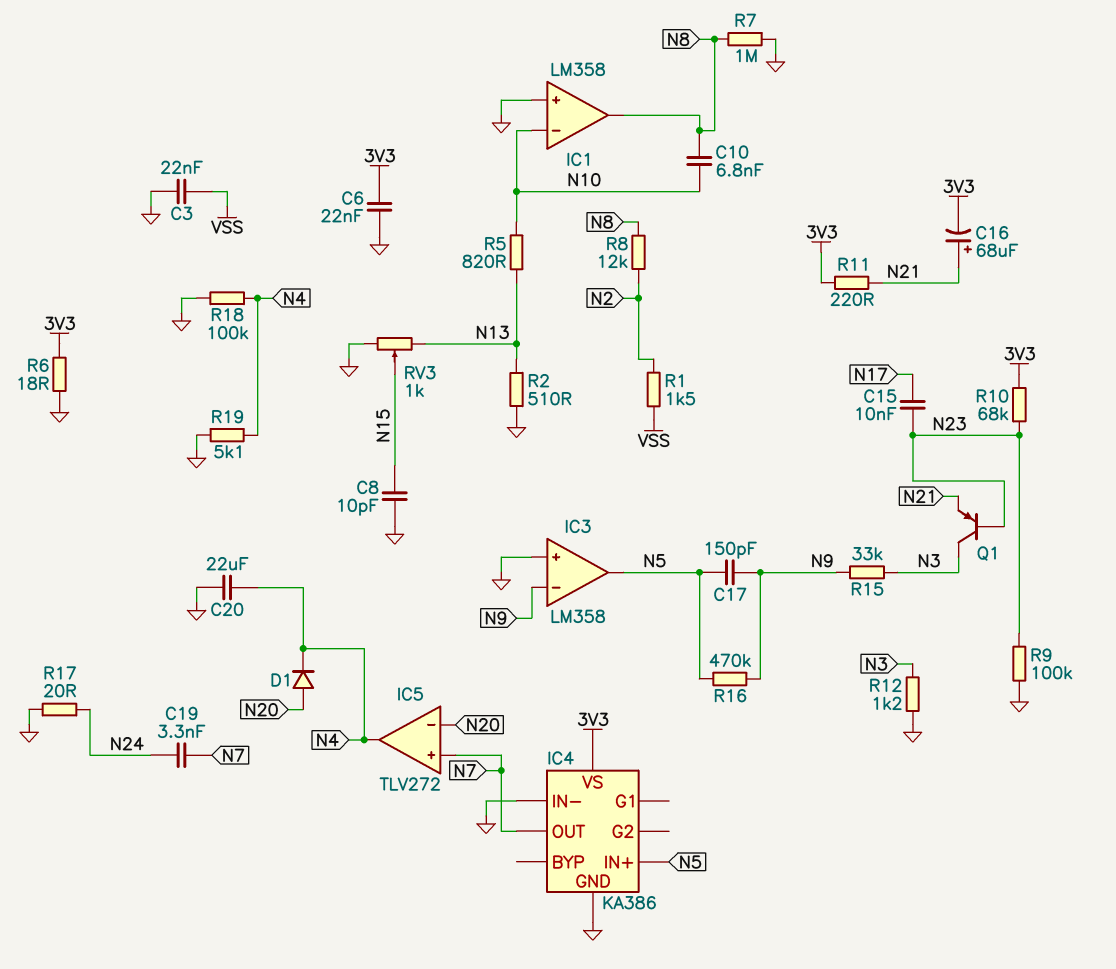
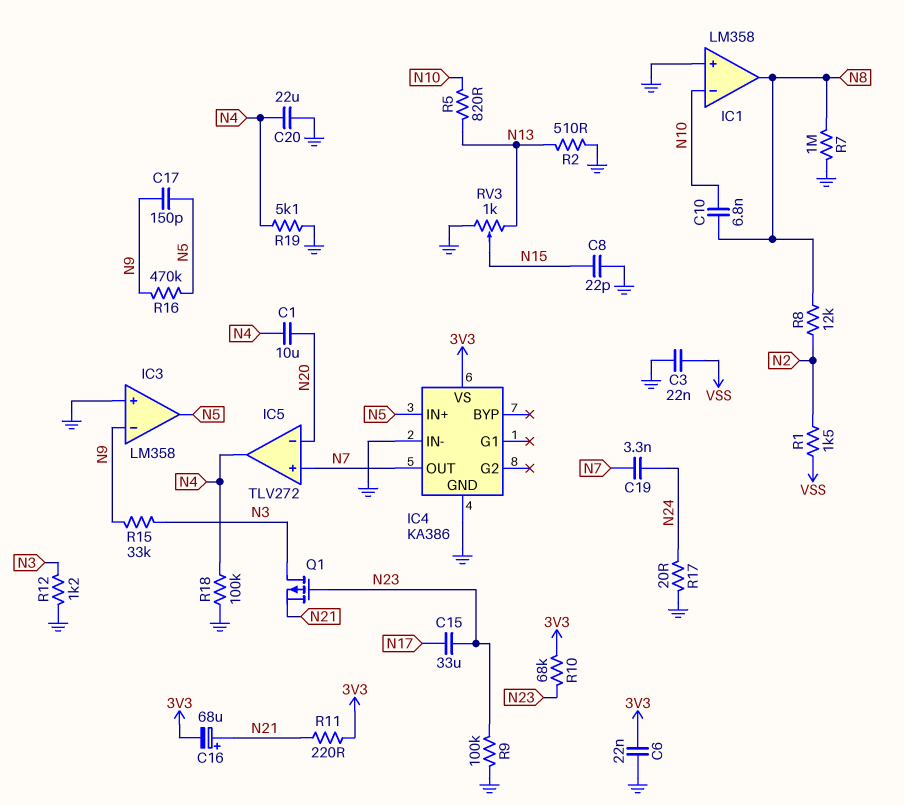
C1: none -> 10uF (N4, N20)
C8: 10pF (GND, N15) -> 22pF (GND, N15)
C15: 10nF (N17, N23) -> 33uF (N17, N23)
D1: diode (A N20, K N4) -> none
Q1: PNP (B N23, C N3, E N21) -> PMOS (G N23, D N3, S N21)
R6: 18 (3V3, GND) -> none

